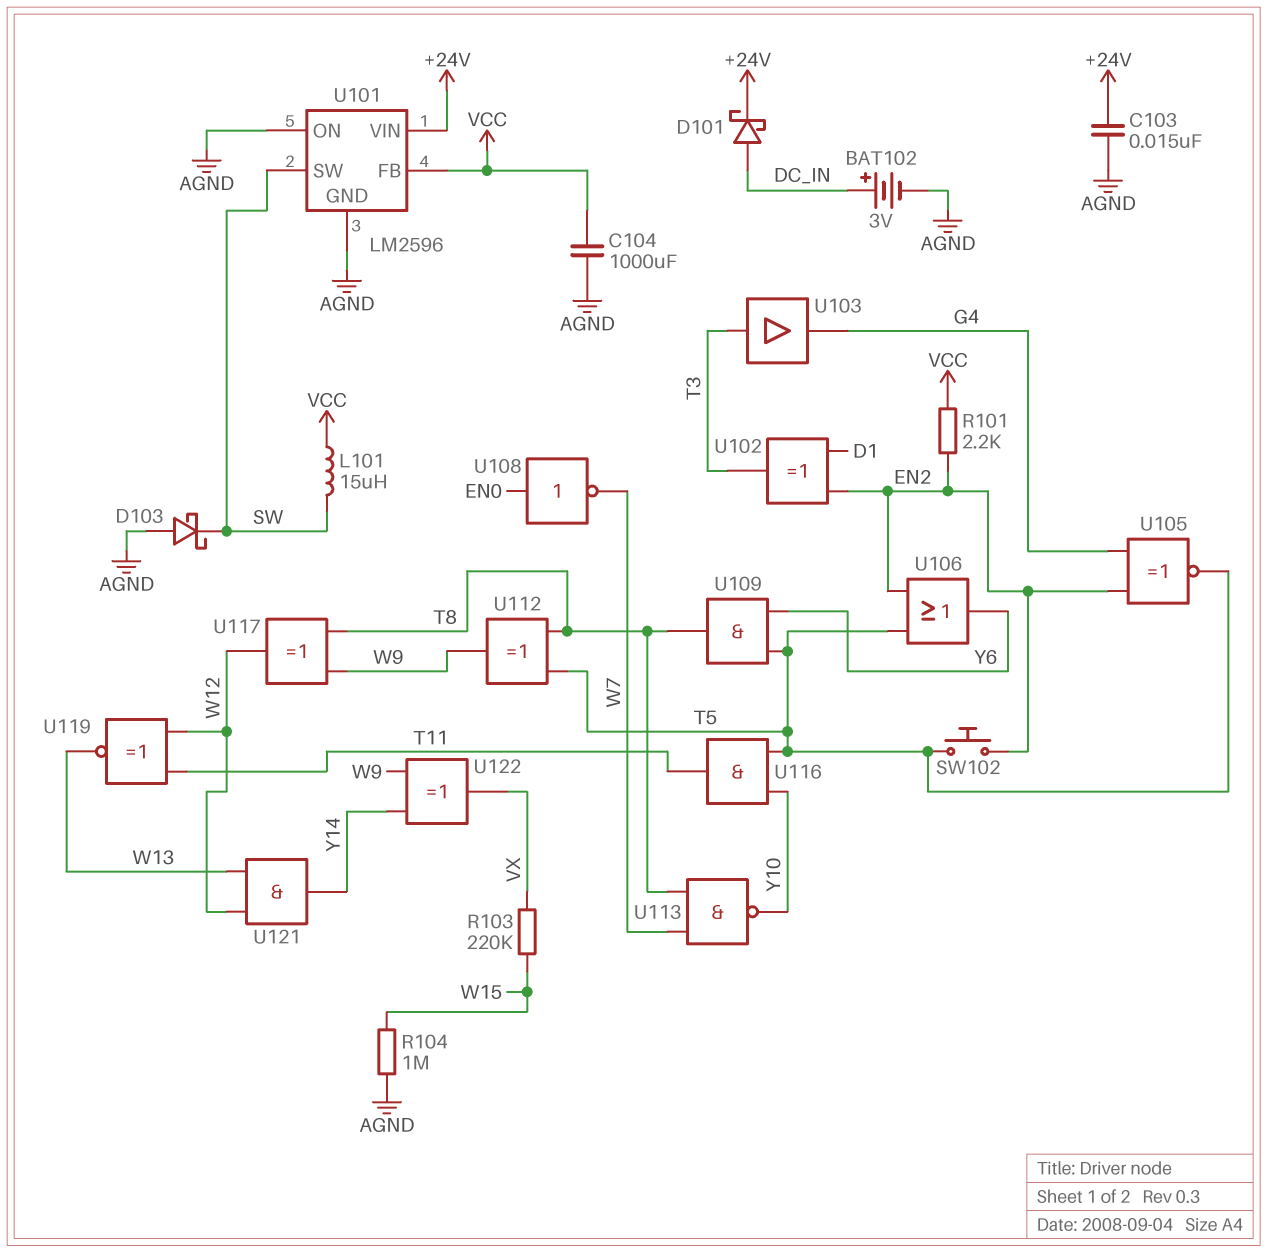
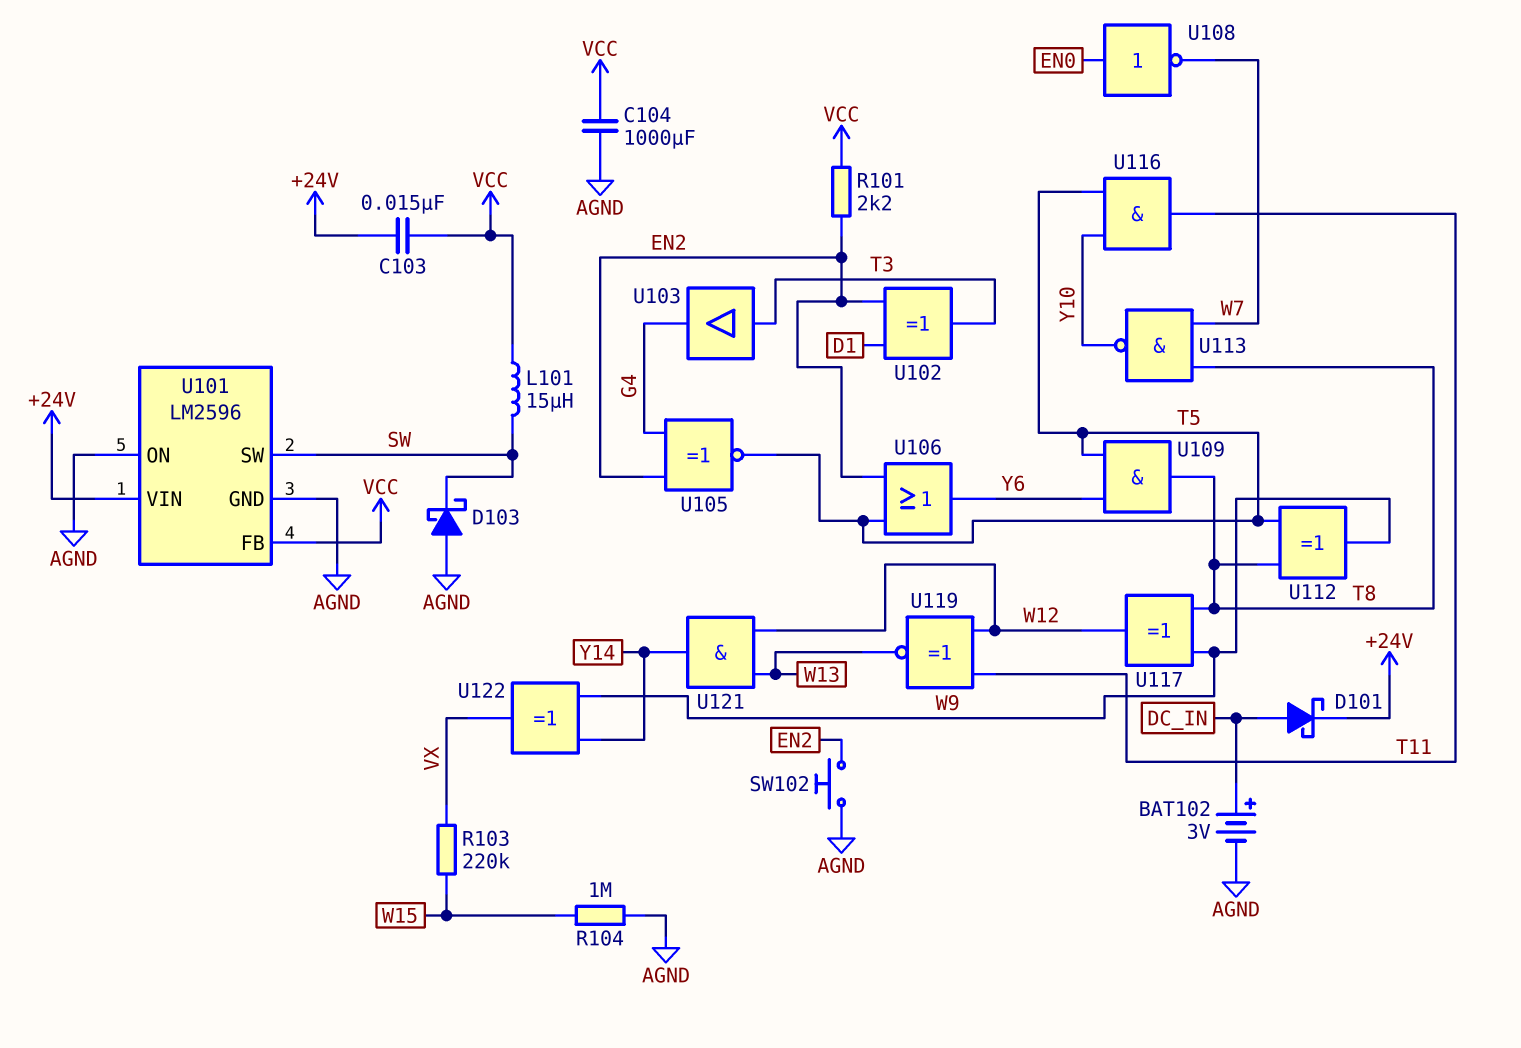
C103: 15nF (+24V, AGND) -> 15nF (+24V, VCC)
SW102: button (EN2, T5) -> button (AGND, EN2)

